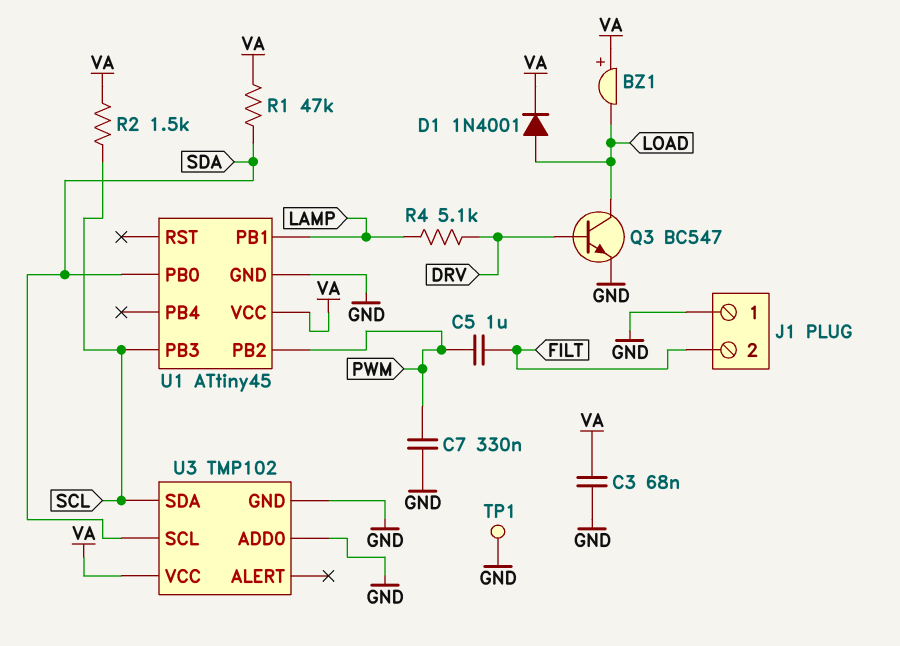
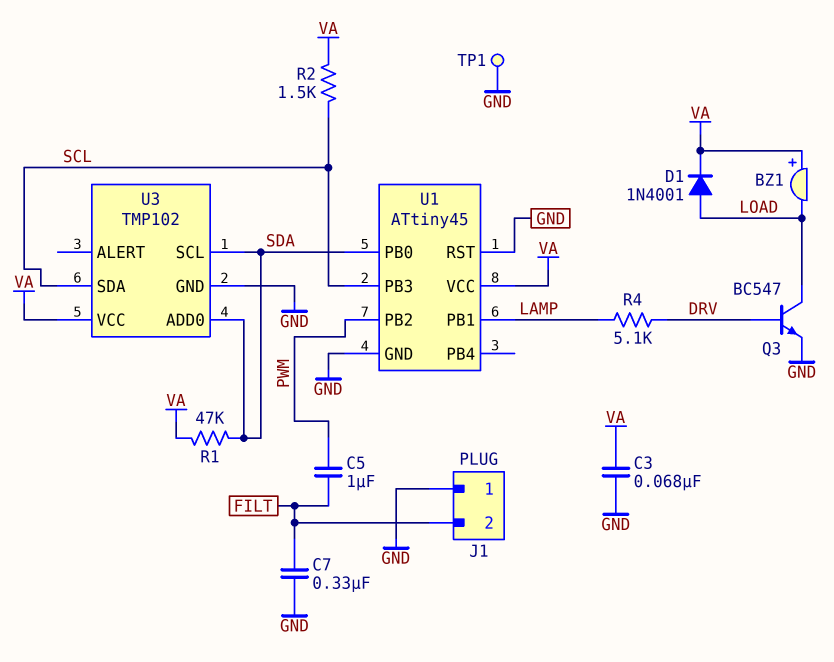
C7: 330nF (GND, PWM) -> 330nF (FILT, GND)
U1 pin RST: none -> GND
U3 pin ADD0: GND -> SDA

